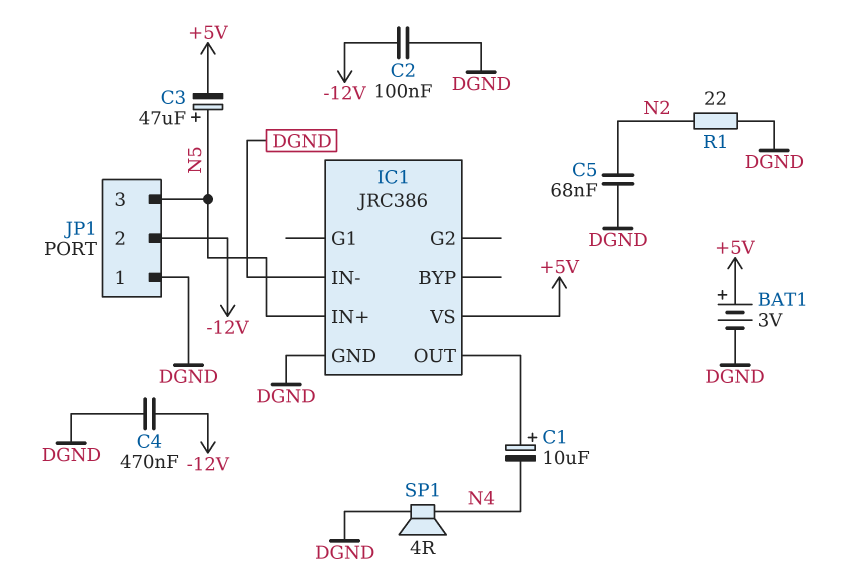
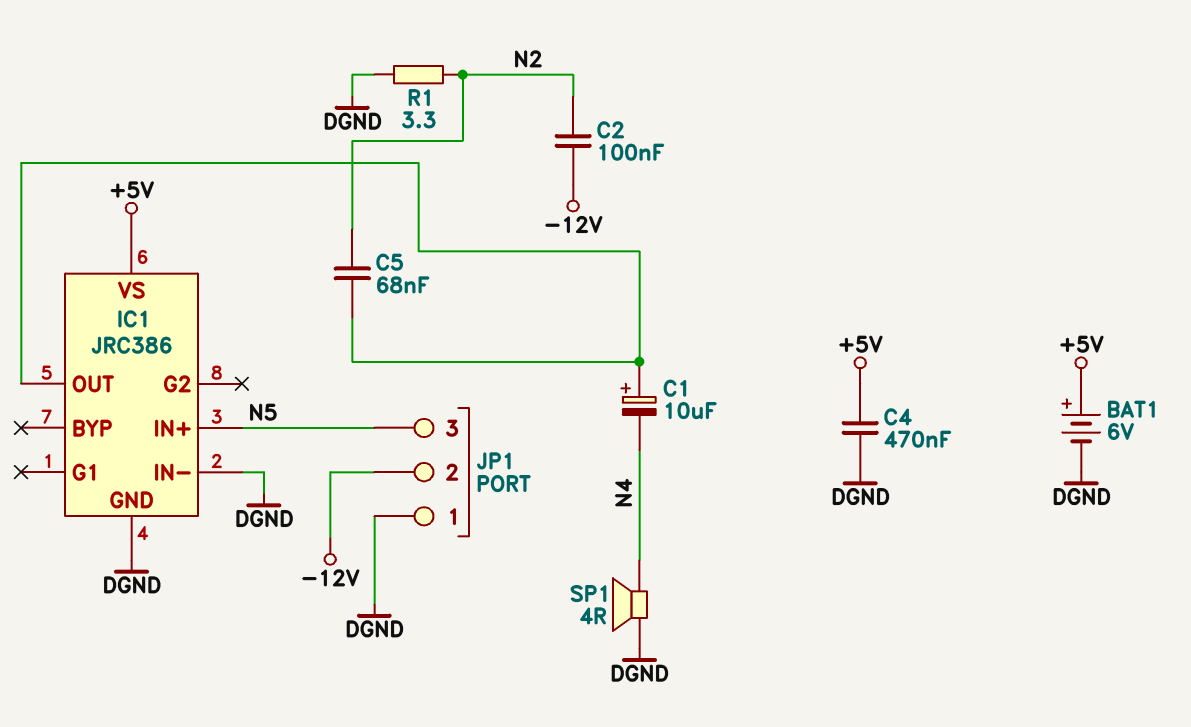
BAT1: 3V (plus +5V, minus DGND) -> 6V (plus +5V, minus DGND)
C2: 100nF (-12V, DGND) -> 100nF (-12V, N2)
C3: 47uF (plus N5, minus +5V) -> none
C4: 470nF (-12V, DGND) -> 470nF (+5V, DGND)
C5: 68nF (DGND, N2) -> 68nF (IC1/OUT, N2)
R1: 22 (DGND, N2) -> 3.3 (DGND, N2)

